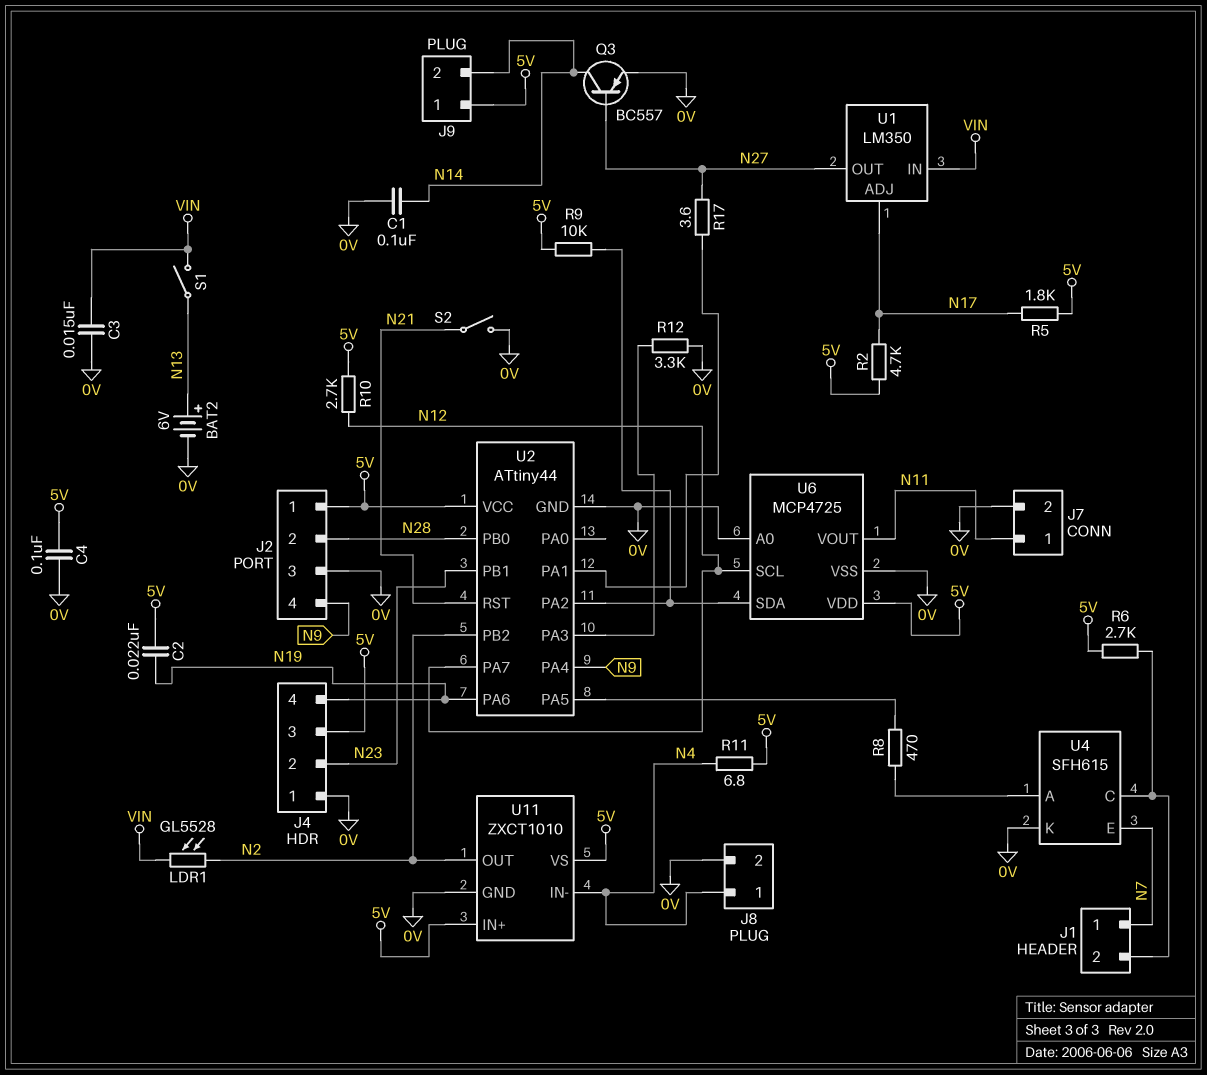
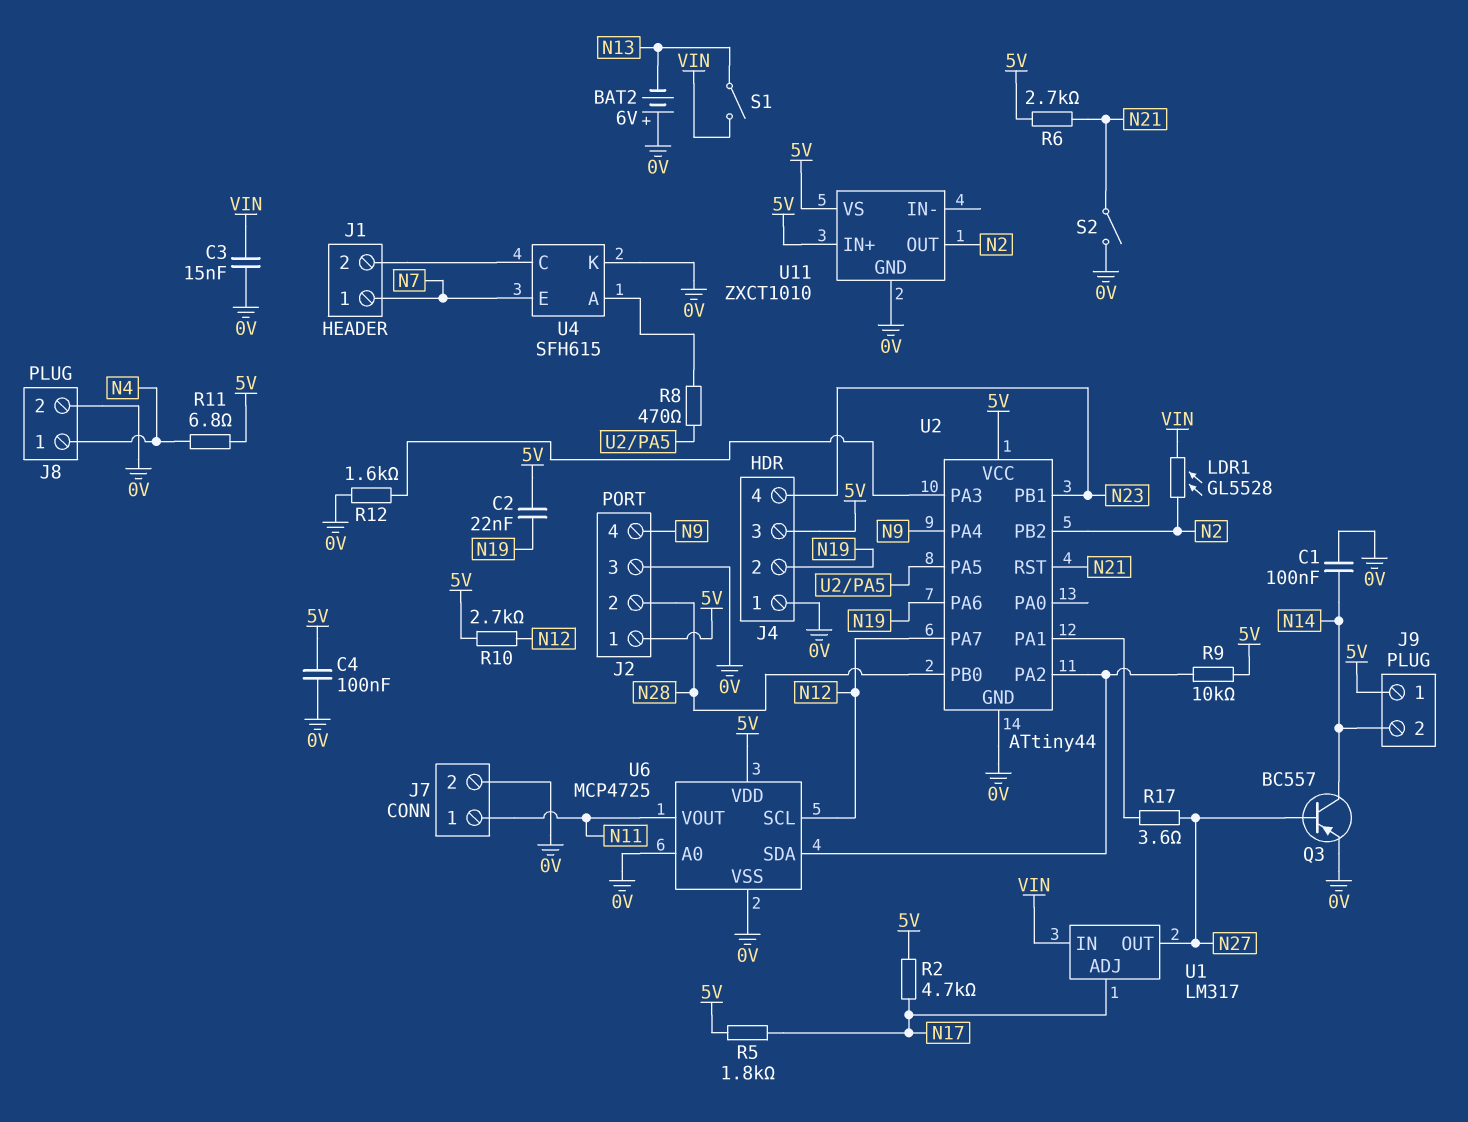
BAT2: 6V (plus N13, minus 0V) -> 6V (plus 0V, minus N13)
J4 pin 2: N23 -> N19
J4 pin 4: N19 -> N23
R6: 2.7k (5V, J1/2) -> 2.7k (5V, N21)
R12: 3.3k (0V, U2/PA3) -> 1.6k (0V, U2/PA3)
U1: LM350 -> LM317
U11 pin IN-: N4 -> none

